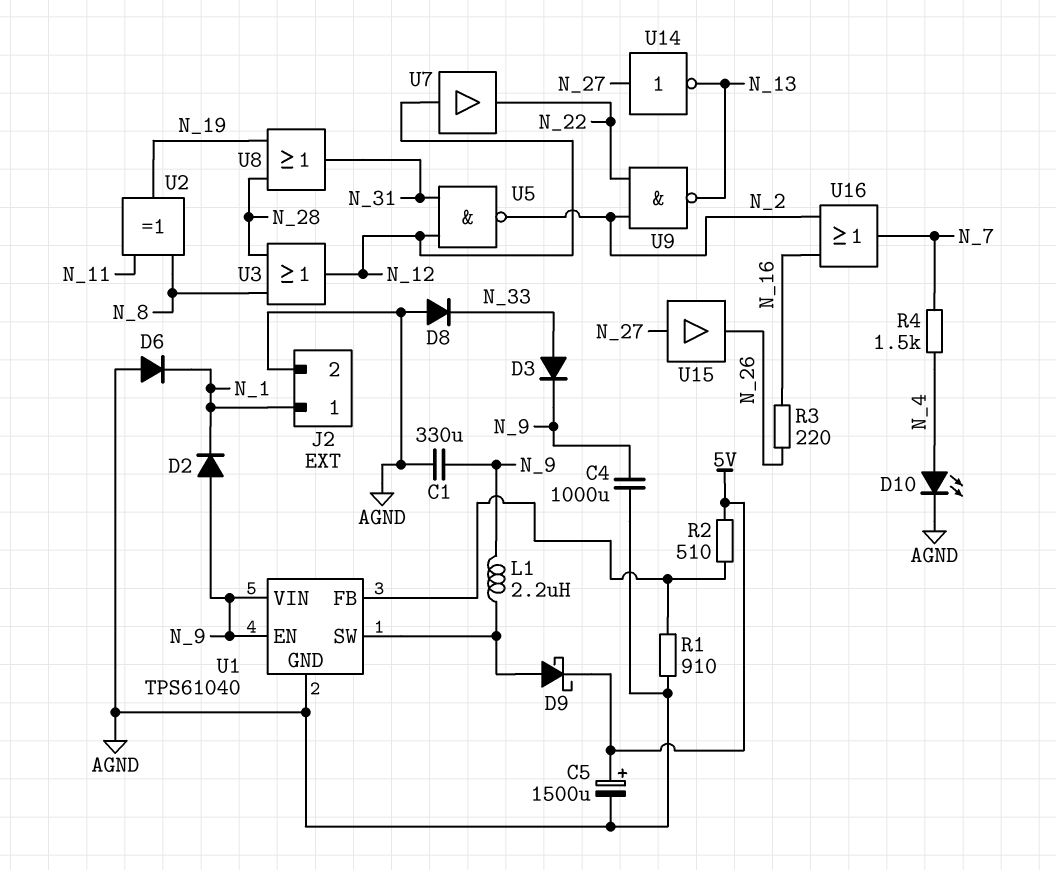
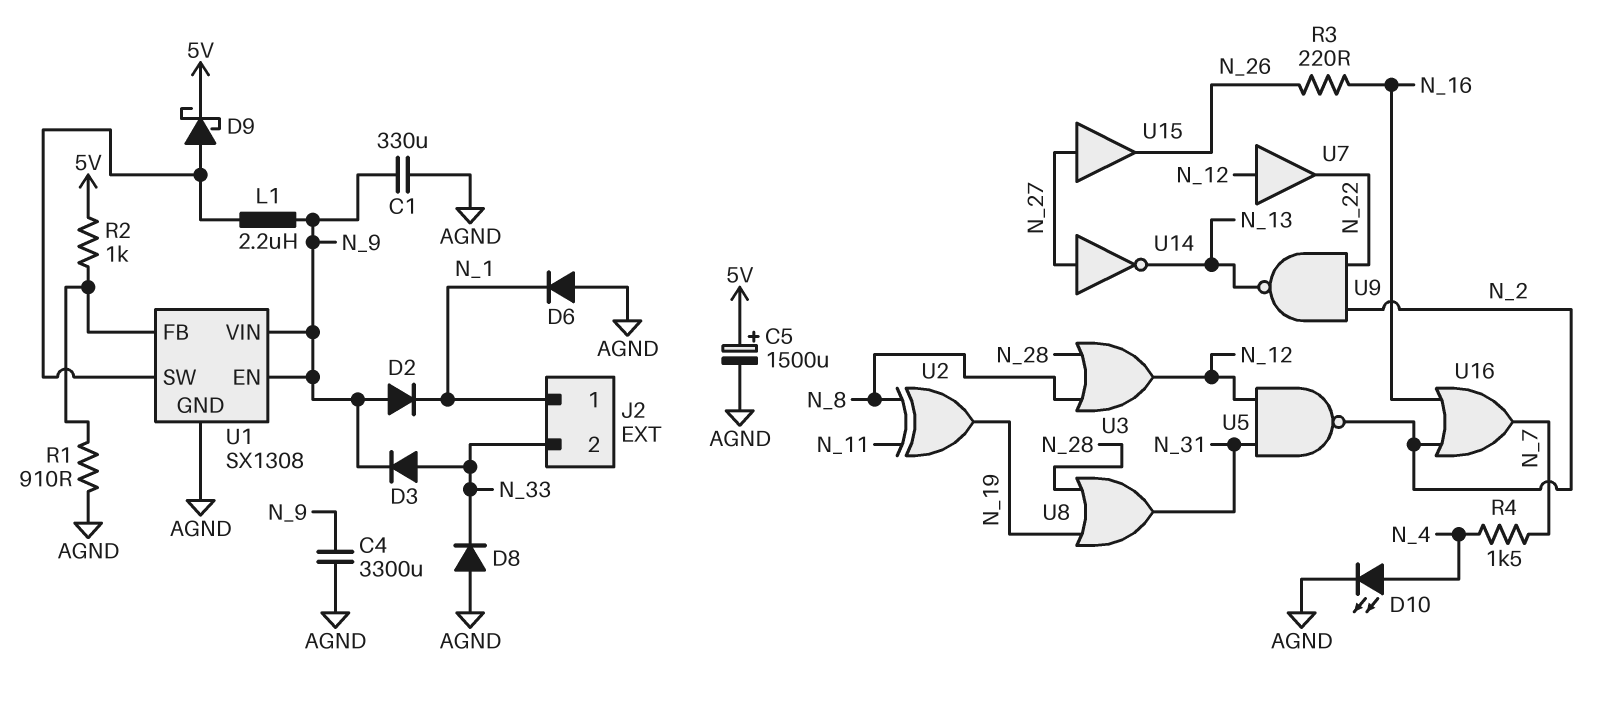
C4: 1000uF (AGND, N_9) -> 3300uF (AGND, N_9)
J2 pin 2: AGND -> N_33
R2: 510 (5V, U1/FB) -> 1k (5V, U1/FB)
U1: TPS61040 -> SX1308

